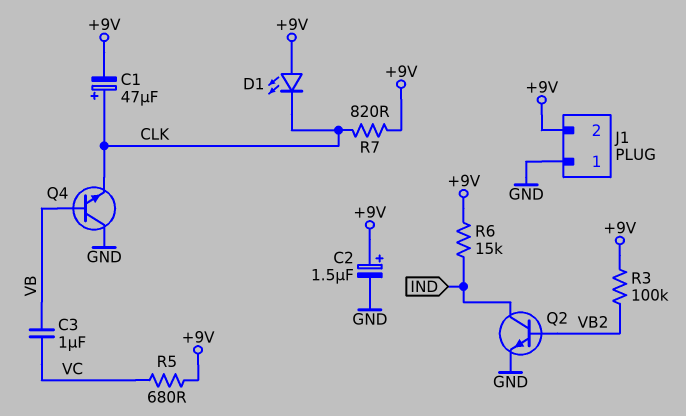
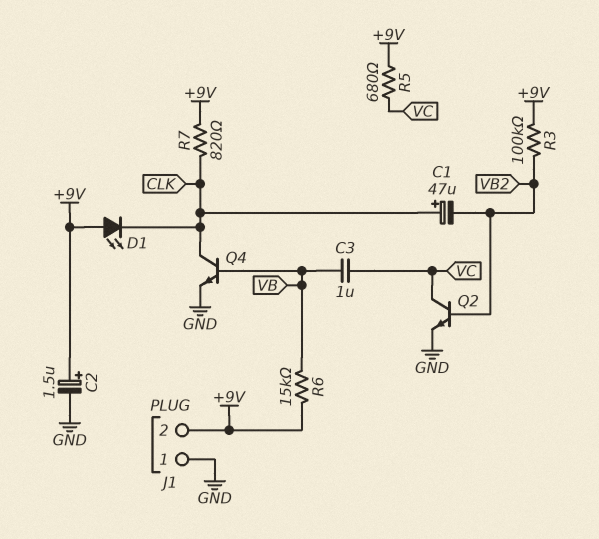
C1: 47uF (plus CLK, minus +9V) -> 47uF (plus CLK, minus VB2)
Q2: NPN (B VB2, C IND, E GND) -> NPN (B VB2, C VC, E GND)
Q4: NPN (B VB, C GND, E CLK) -> NPN (B VB, C CLK, E GND)
R6: 15k (+9V, IND) -> 15k (+9V, VB)

